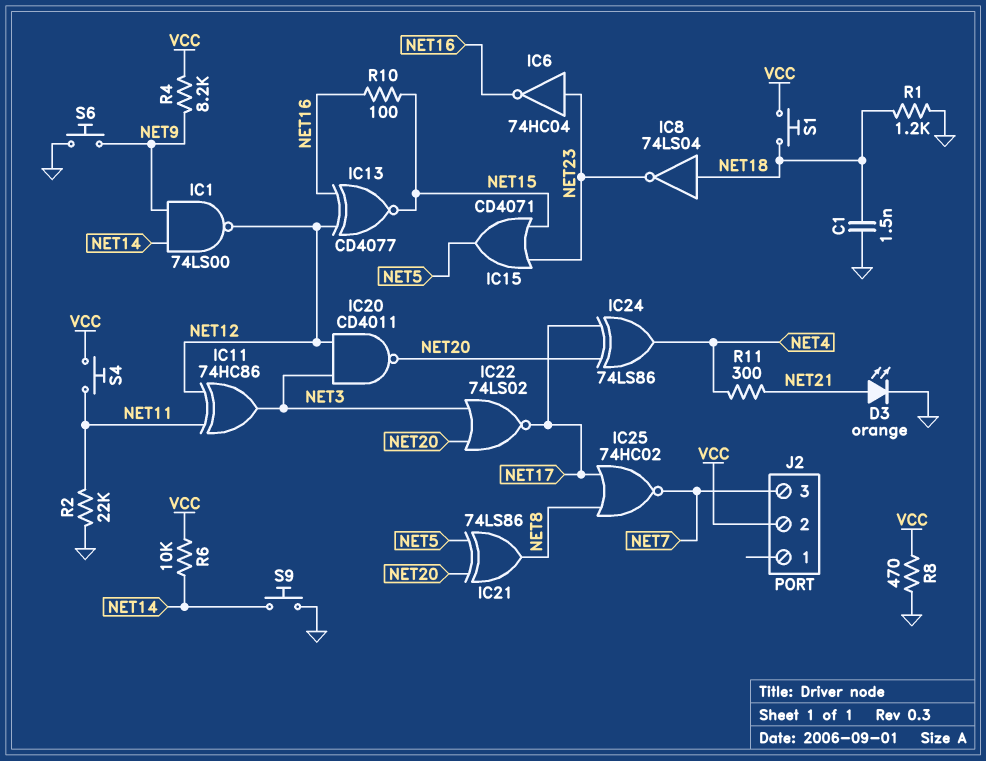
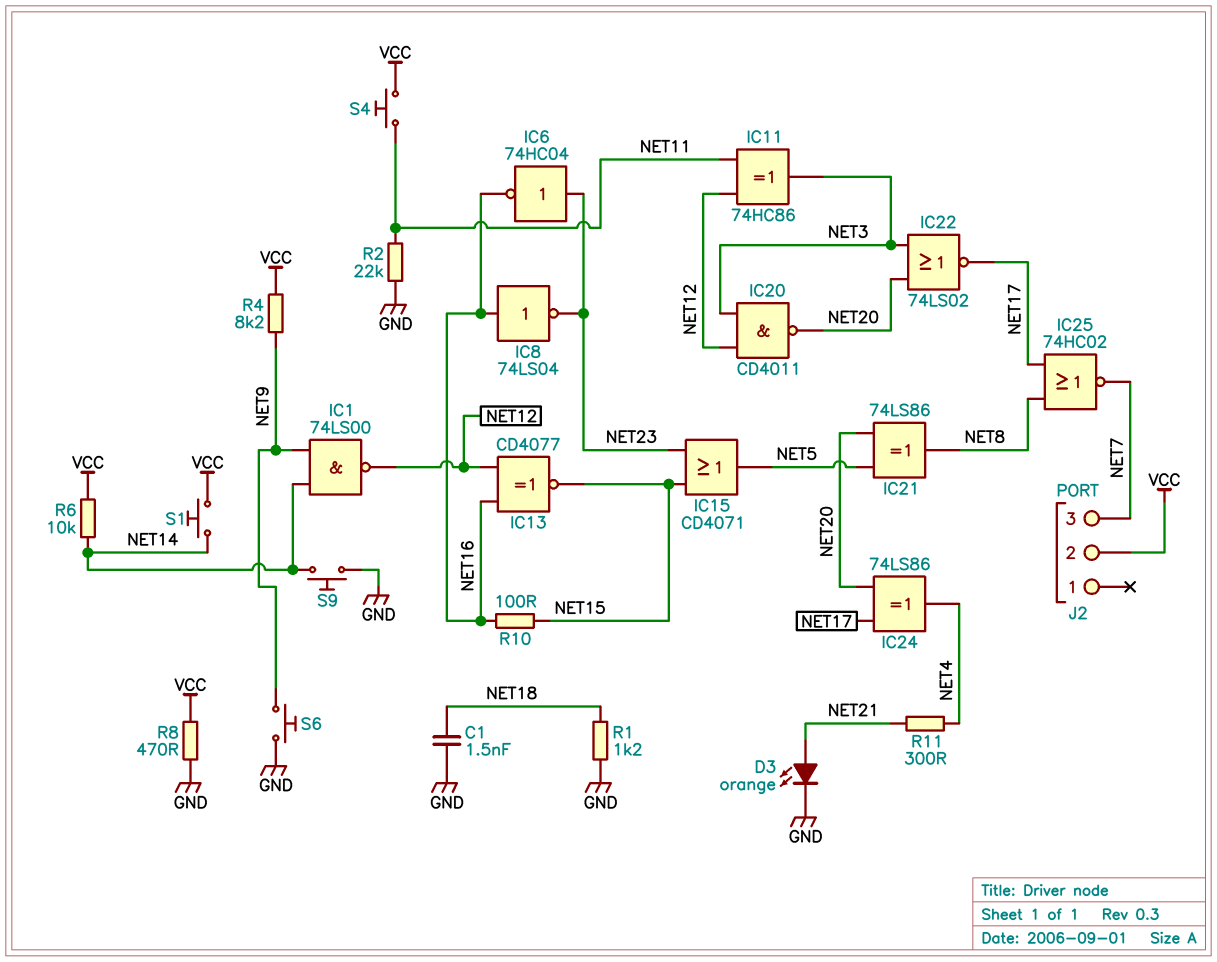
IC8: NOT 74LS04 (in NET18, out NET23) -> NOT 74LS04 (in NET16, out NET23)
S1: button (NET18, VCC) -> button (NET14, VCC)

